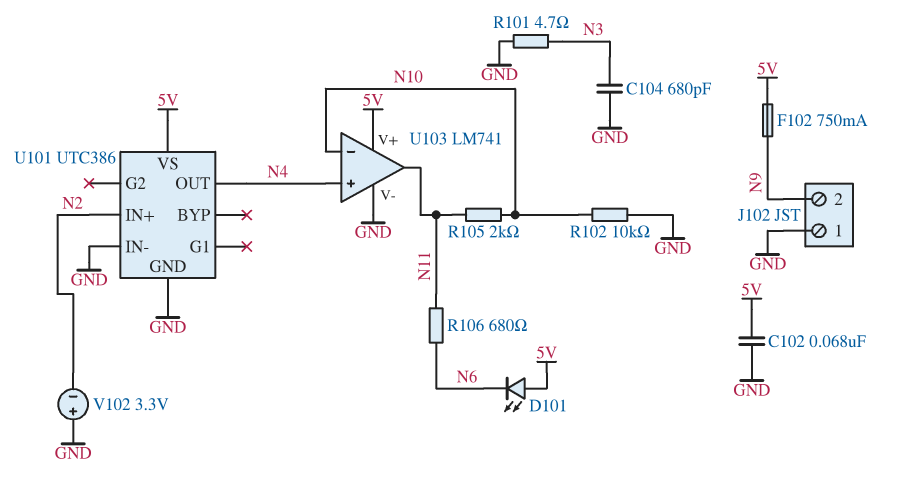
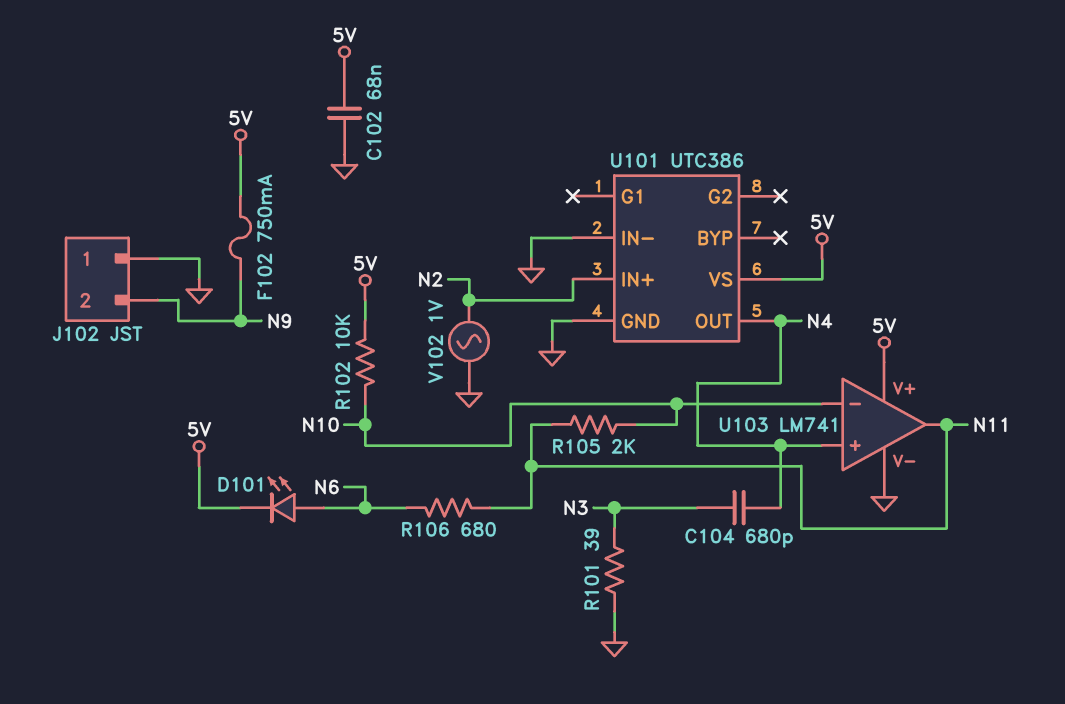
C104: 680pF (GND, N3) -> 680pF (N3, N4)
D101: LED (A 5V, K N6) -> LED (A N6, K 5V)
R101: 4.7 (GND, N3) -> 39 (GND, N3)
R102: 10k (GND, N10) -> 10k (5V, N10)
V102: 3.3V (plus GND, minus N2) -> AC 1V (GND, N2)

